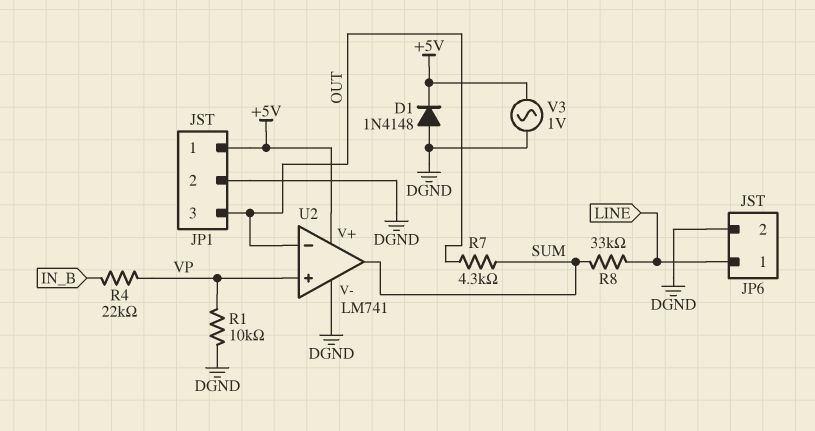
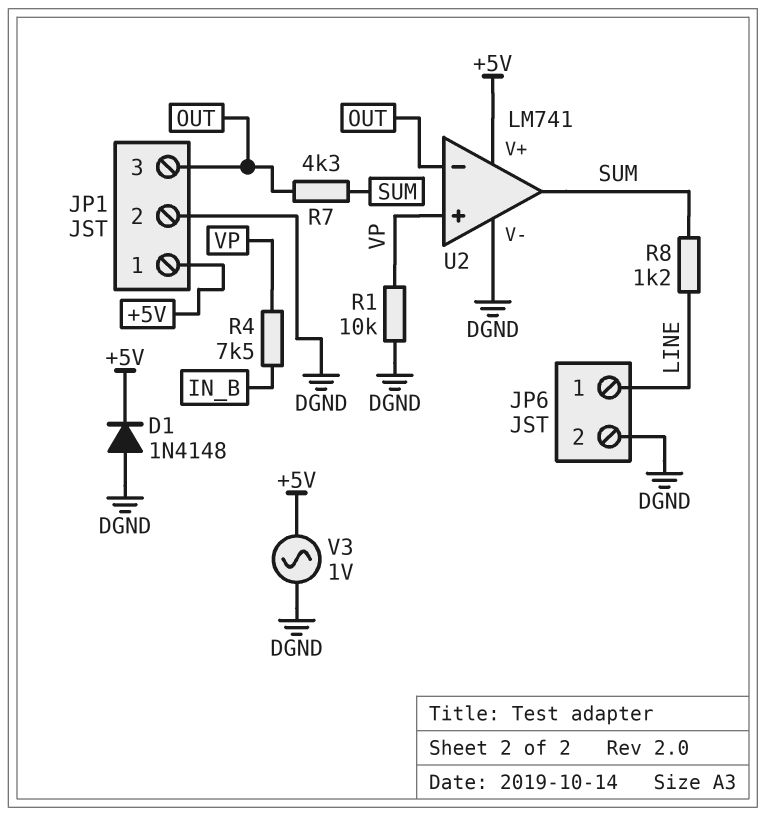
R4: 22k (IN_B, VP) -> 7.5k (IN_B, VP)
R8: 33k (LINE, SUM) -> 1.2k (LINE, SUM)

